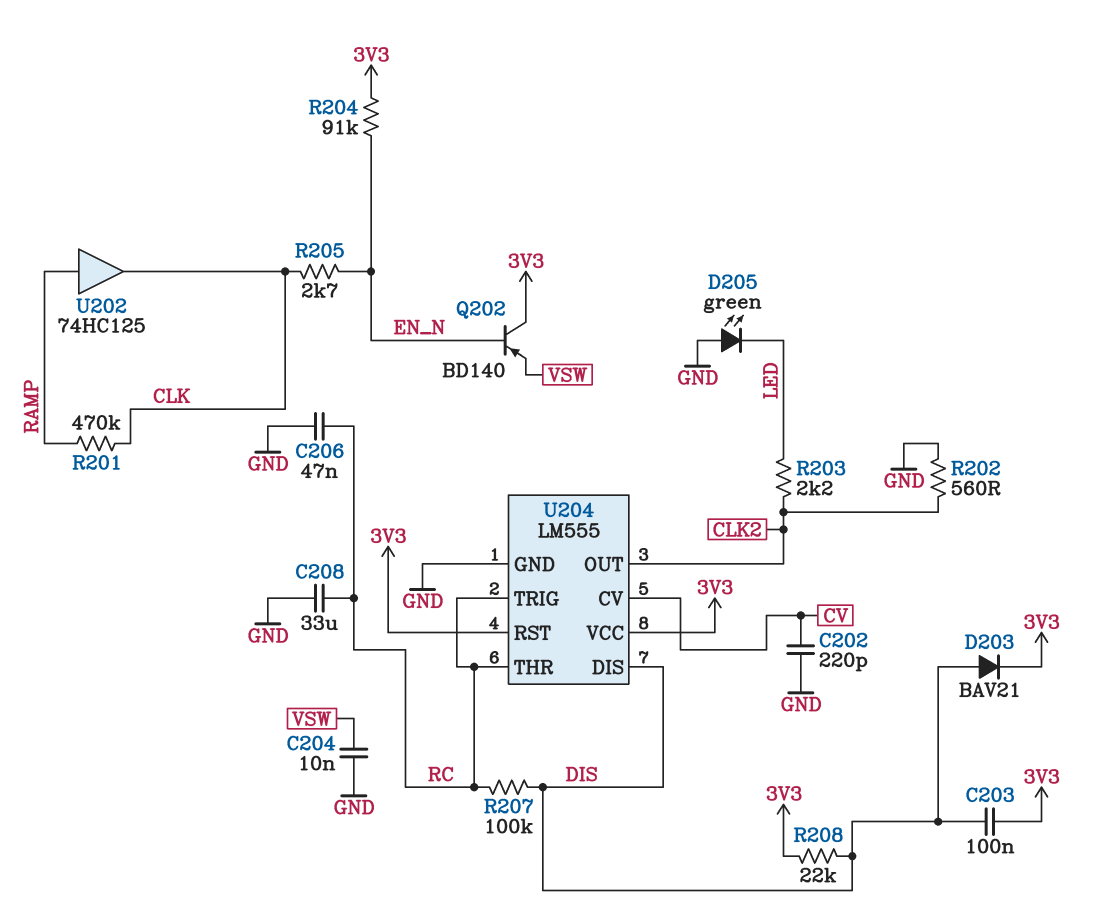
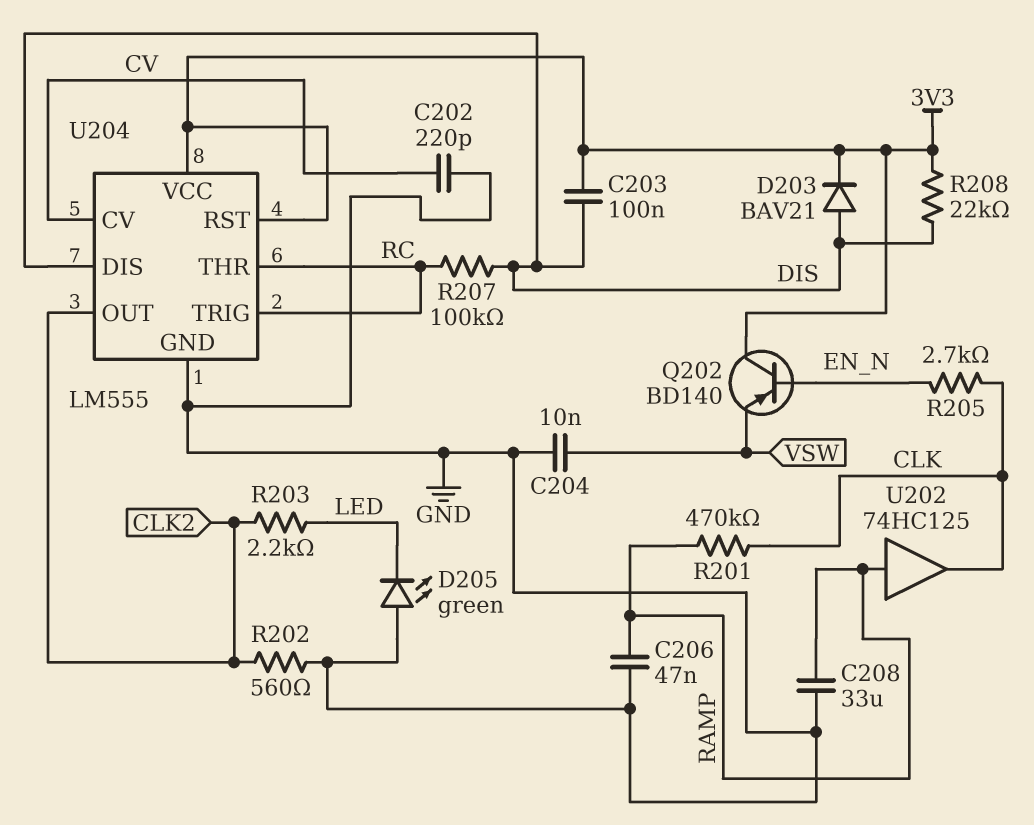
C206: 47nF (GND, RC) -> 47nF (GND, RAMP)
C208: 33uF (GND, RC) -> 33uF (GND, RAMP)
R204: 91k (3V3, EN_N) -> none

